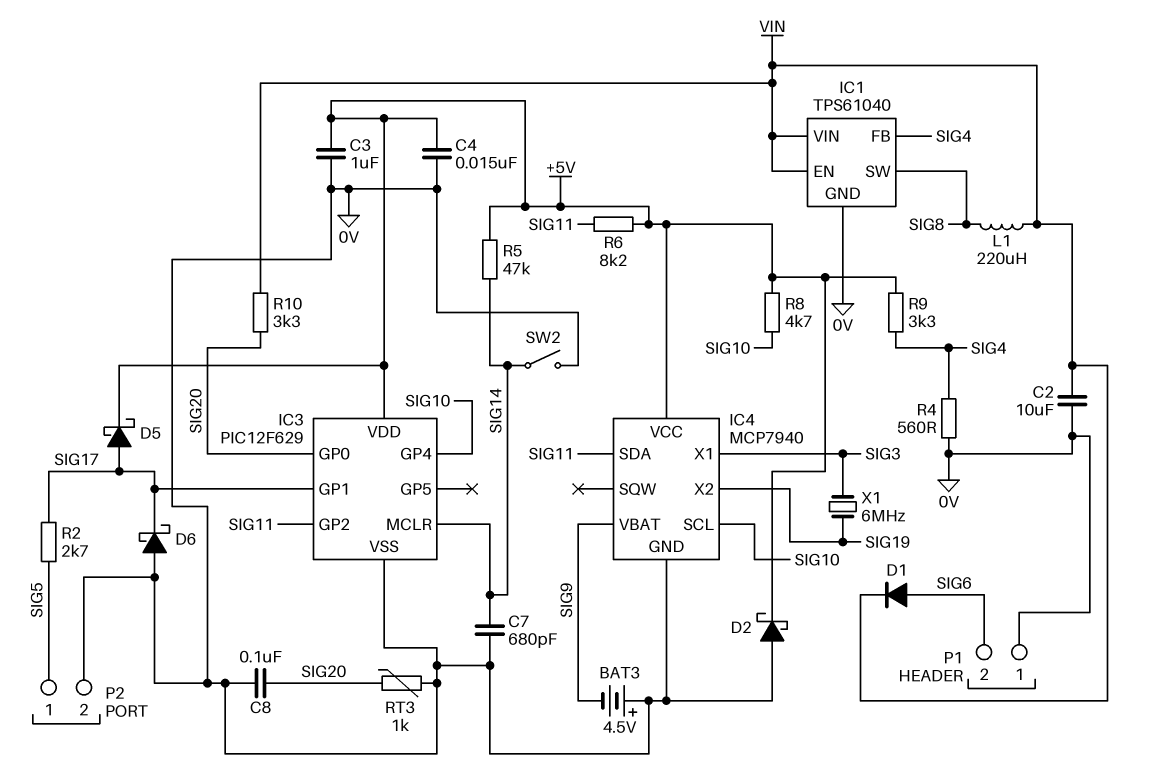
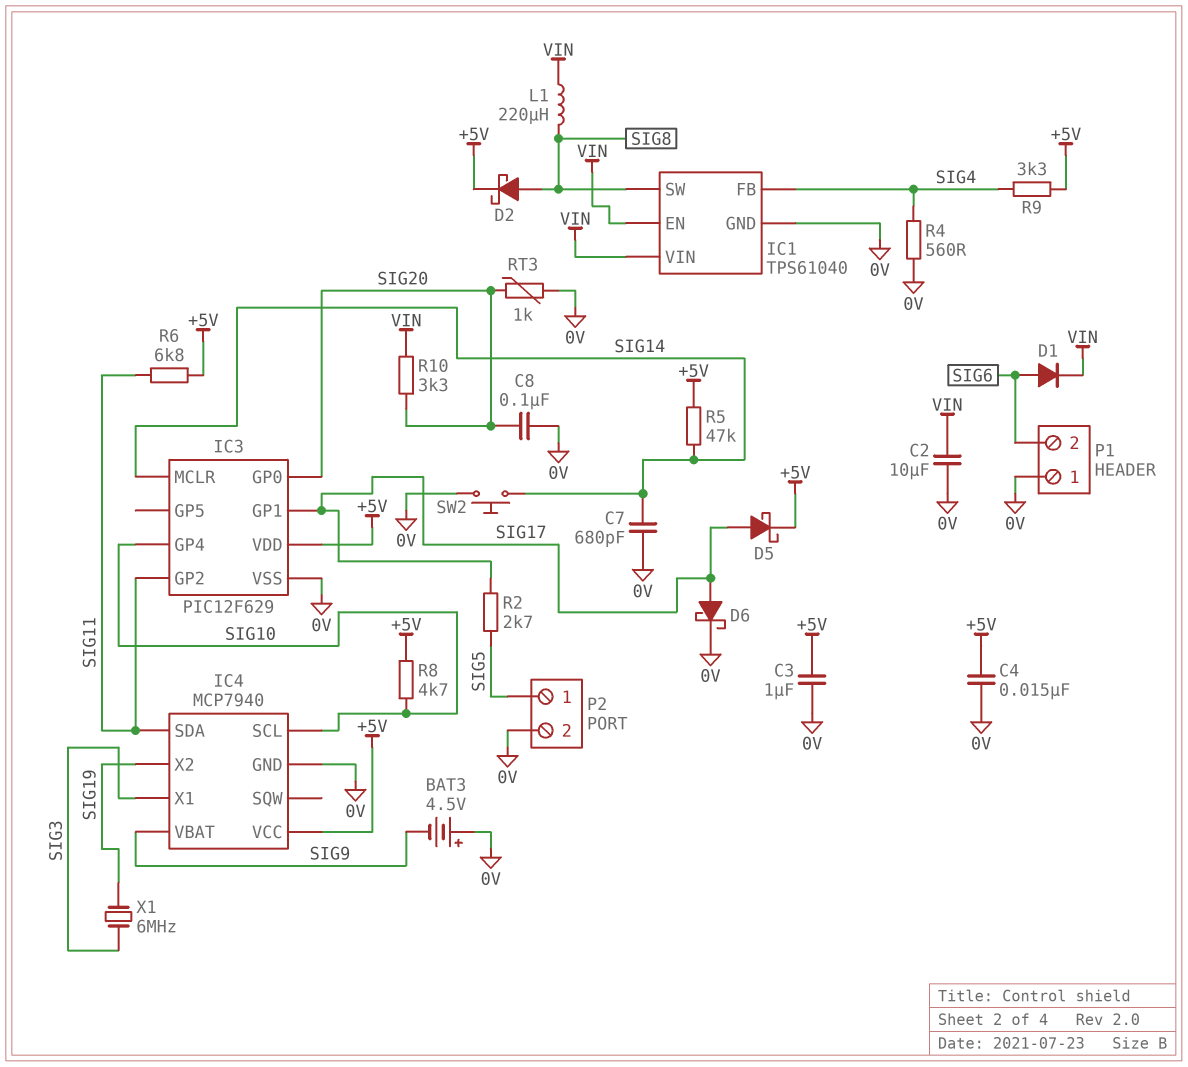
D2: schottky (A 0V, K +5V) -> schottky (A SIG8, K +5V)
D6: schottky (A 0V, K SIG17) -> schottky (A SIG17, K 0V)
R6: 8.2k (+5V, SIG11) -> 6.8k (+5V, SIG11)
SW2: switch (0V, SIG14) -> button (0V, SIG14)

